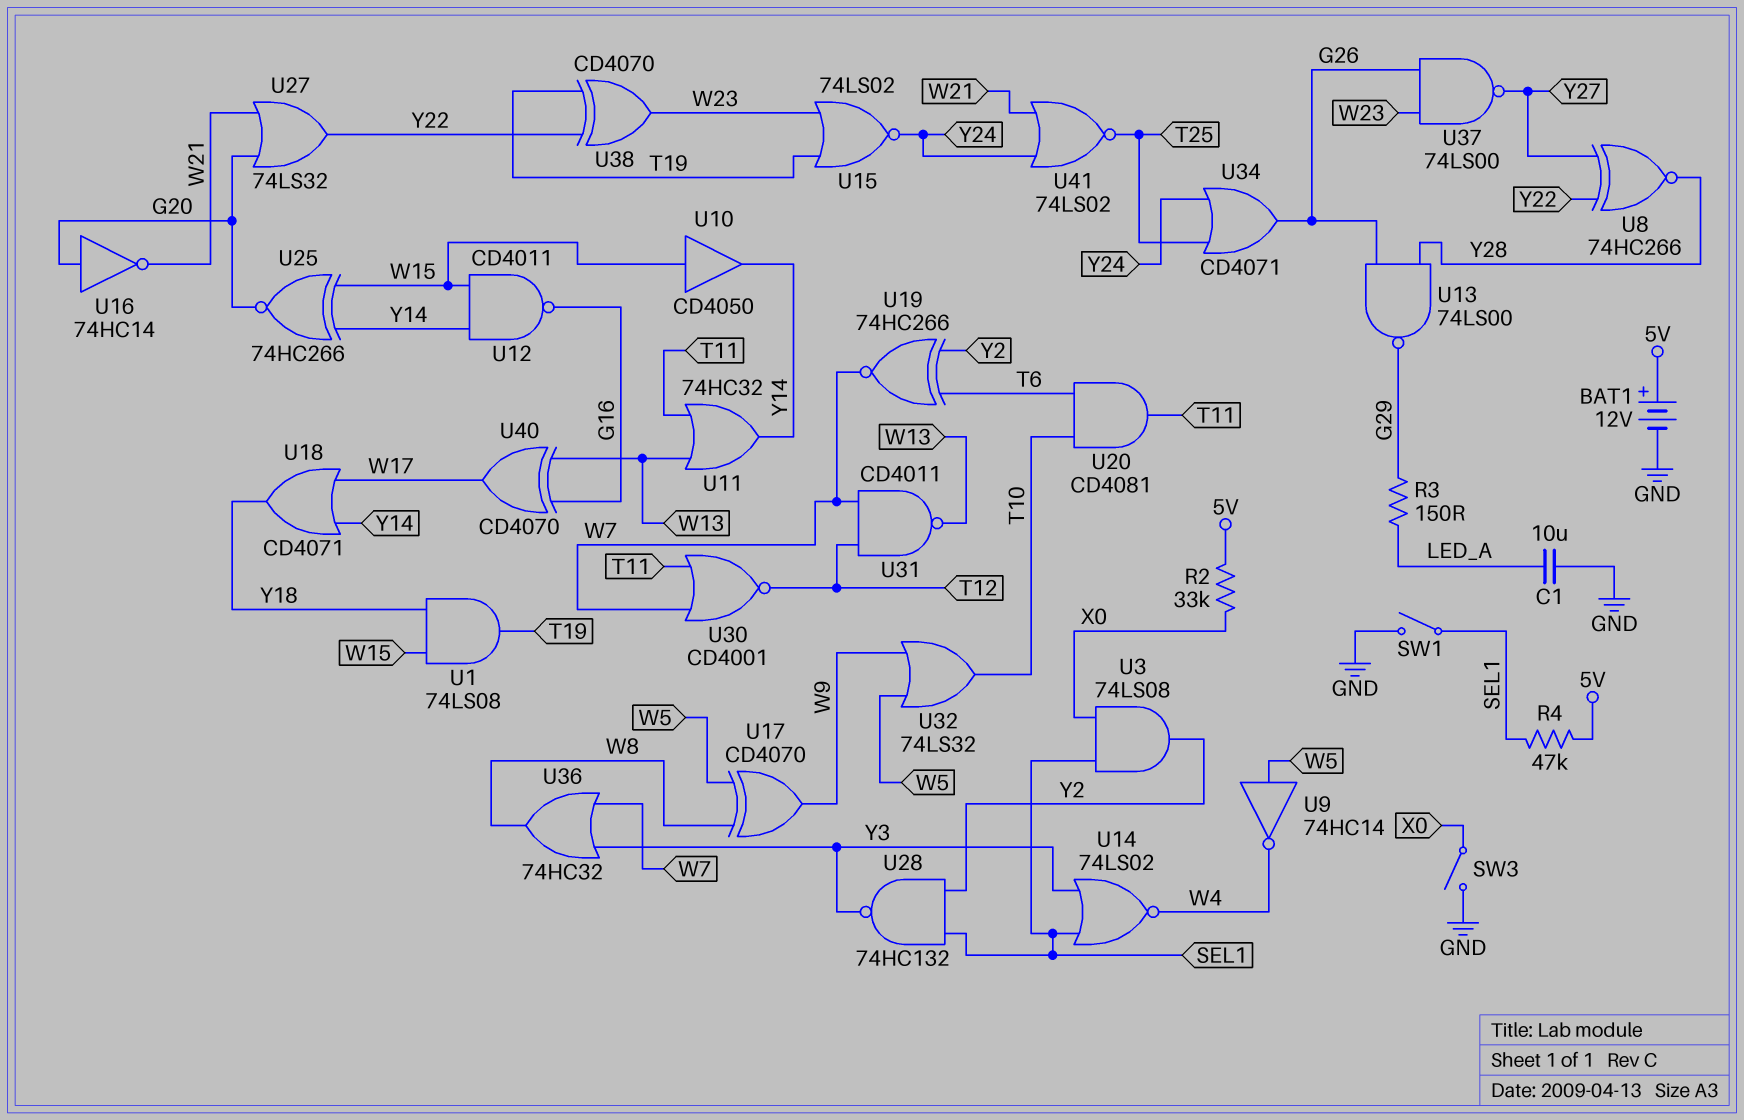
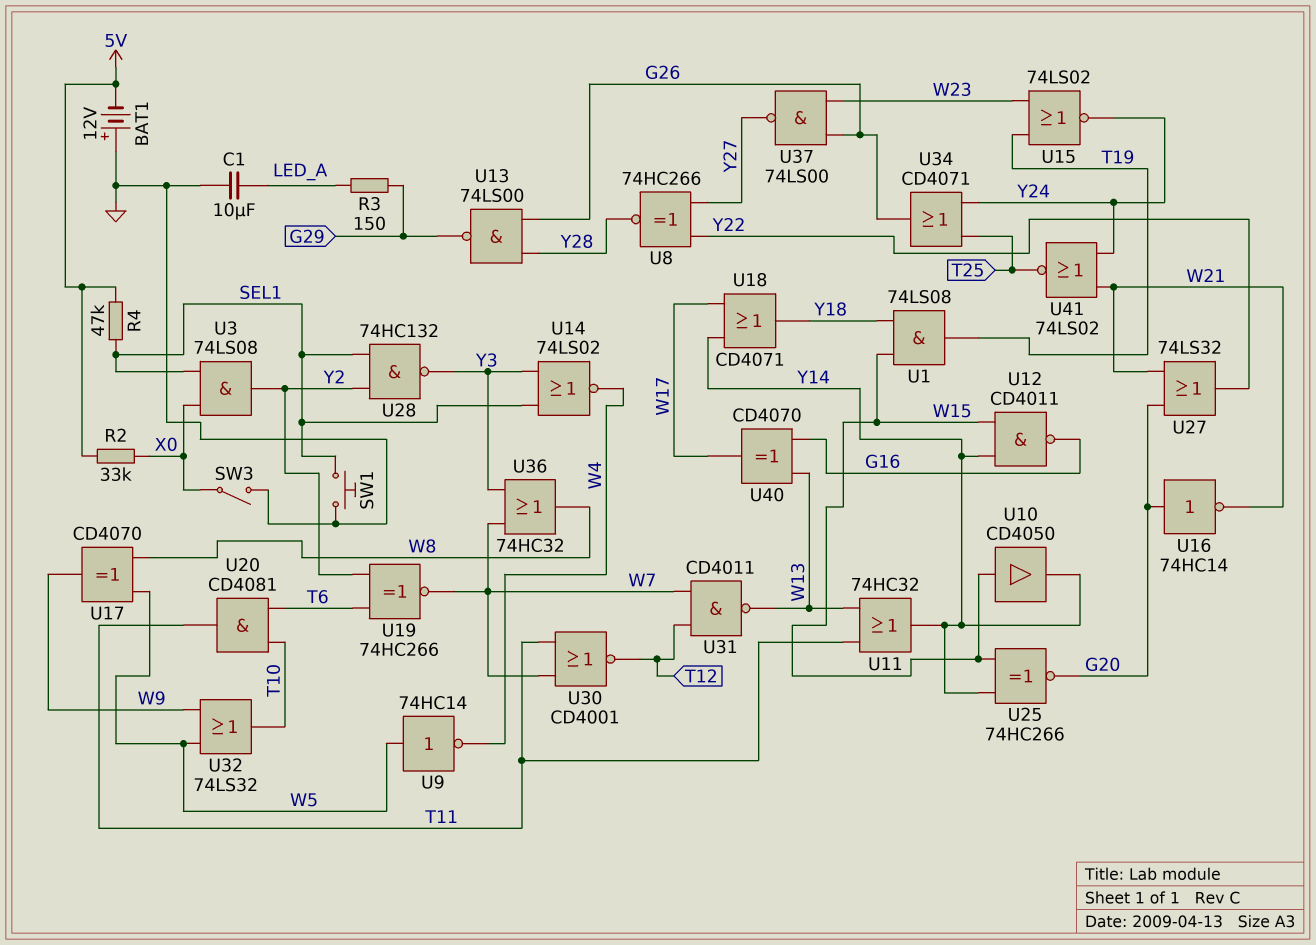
BAT1: 12V (plus 5V, minus GND) -> 12V (plus GND, minus 5V)
SW1: switch (GND, SEL1) -> button (GND, SEL1)
U38: XOR CD4070 (in T19, in Y22, out W23) -> none

